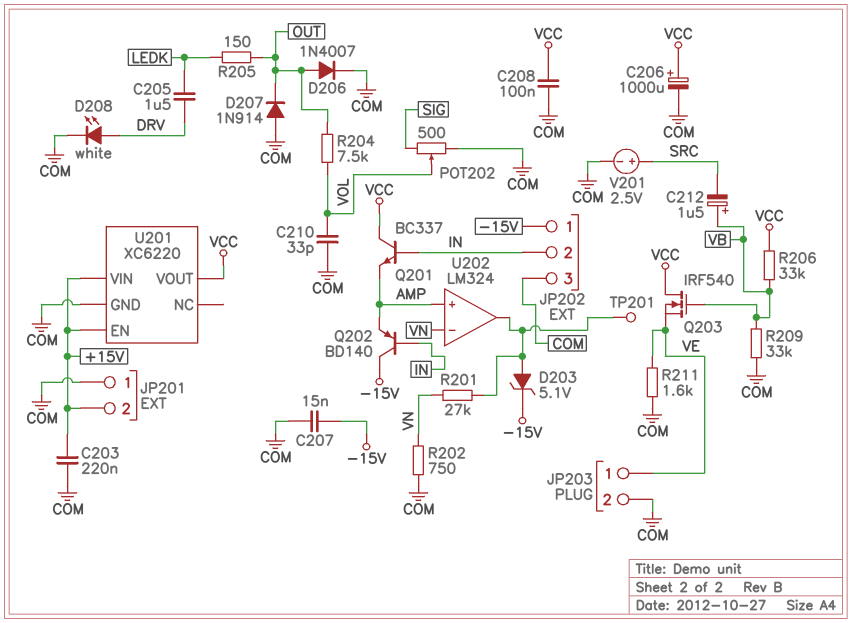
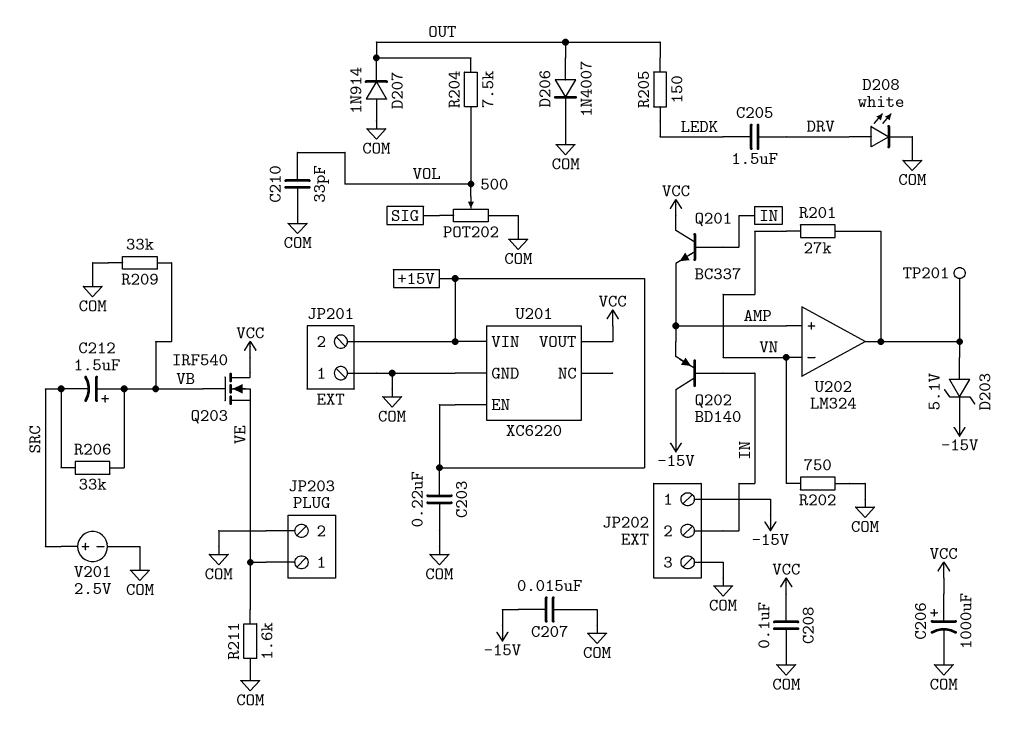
R206: 33k (VB, VCC) -> 33k (SRC, VB)

